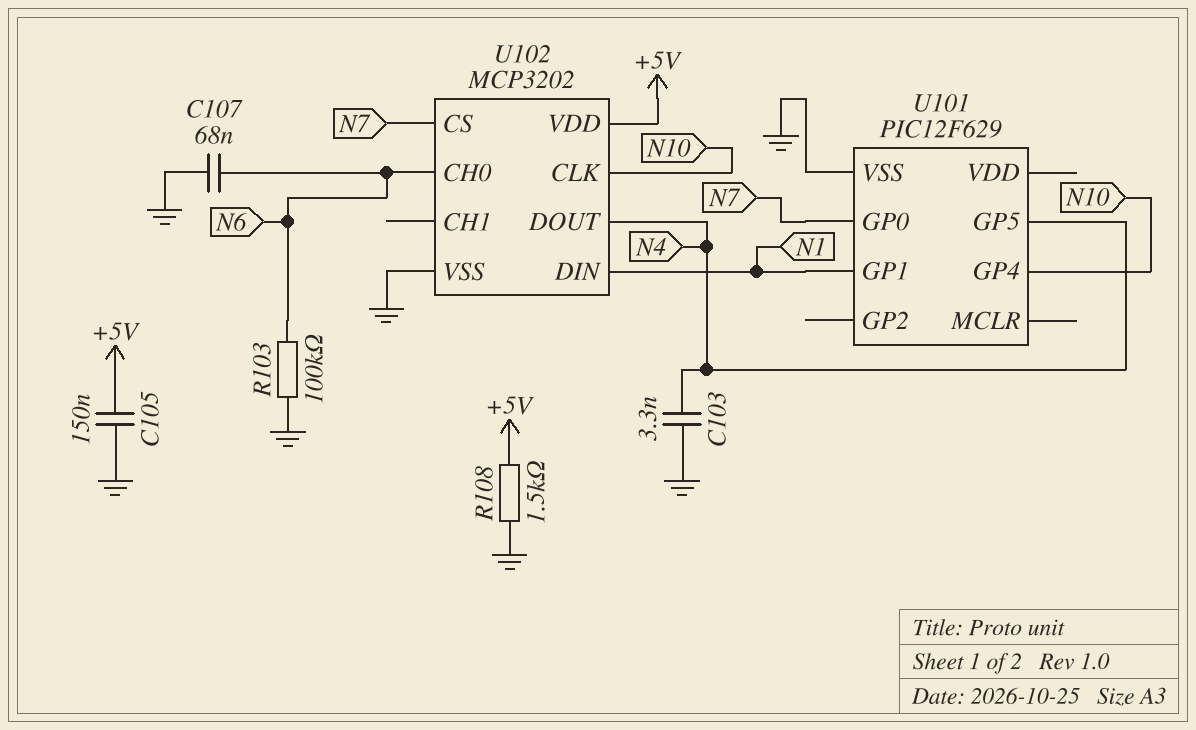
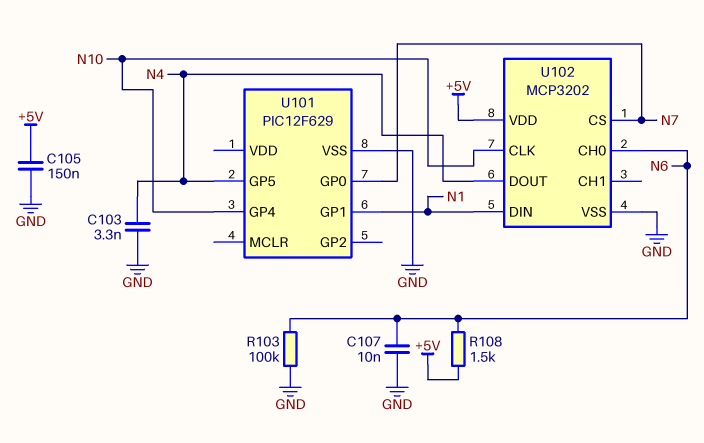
C107: 68nF (GND, N6) -> 10nF (GND, N6)
R108: 1.5k (+5V, GND) -> 1.5k (+5V, N6)

